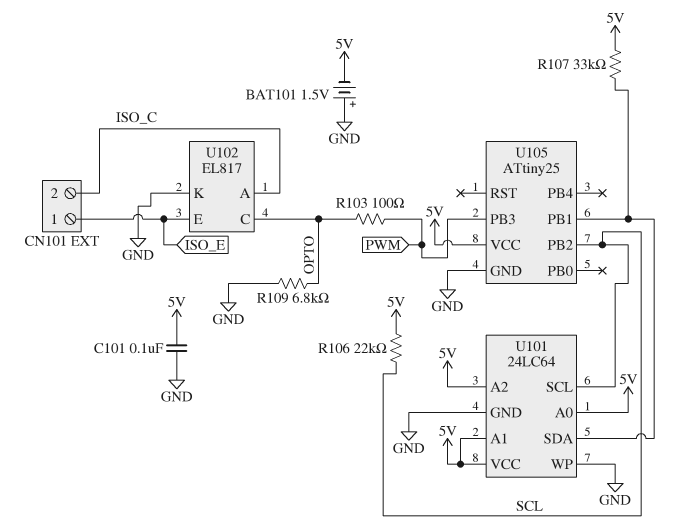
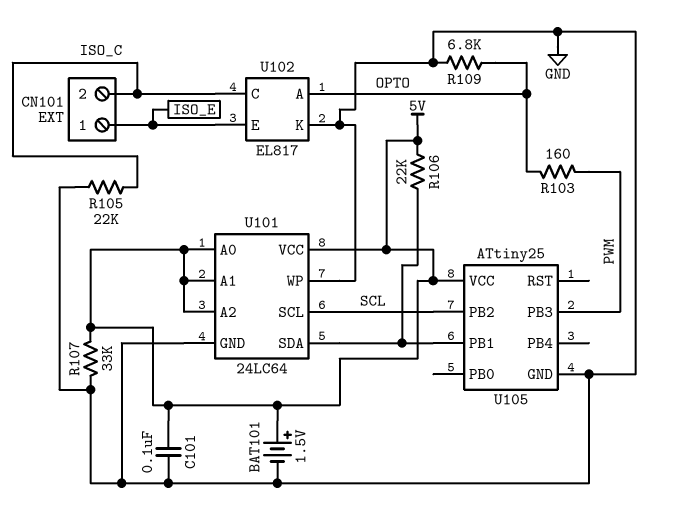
BAT101: 1.5V (plus GND, minus 5V) -> 1.5V (plus 5V, minus GND)
R103: 100 (OPTO, PWM) -> 160 (OPTO, PWM)
R105: none -> 22k (GND, ISO_C)
R106: 22k (5V, SCL) -> 22k (5V, U101/SDA)
R107: 33k (5V, U101/SDA) -> 33k (5V, GND)
U102 pin A: ISO_C -> OPTO
U102 pin C: OPTO -> ISO_C

